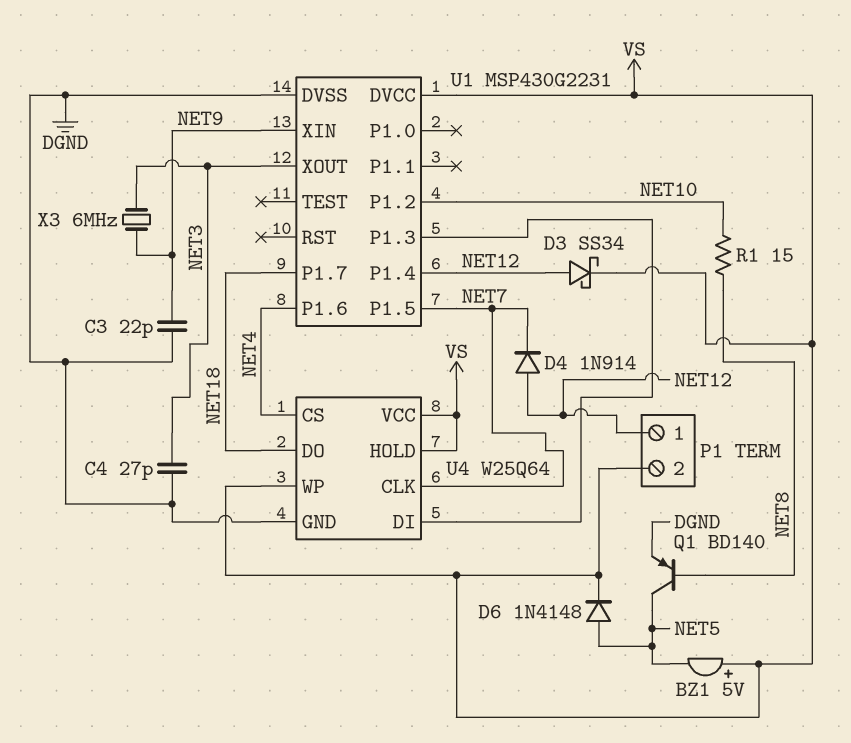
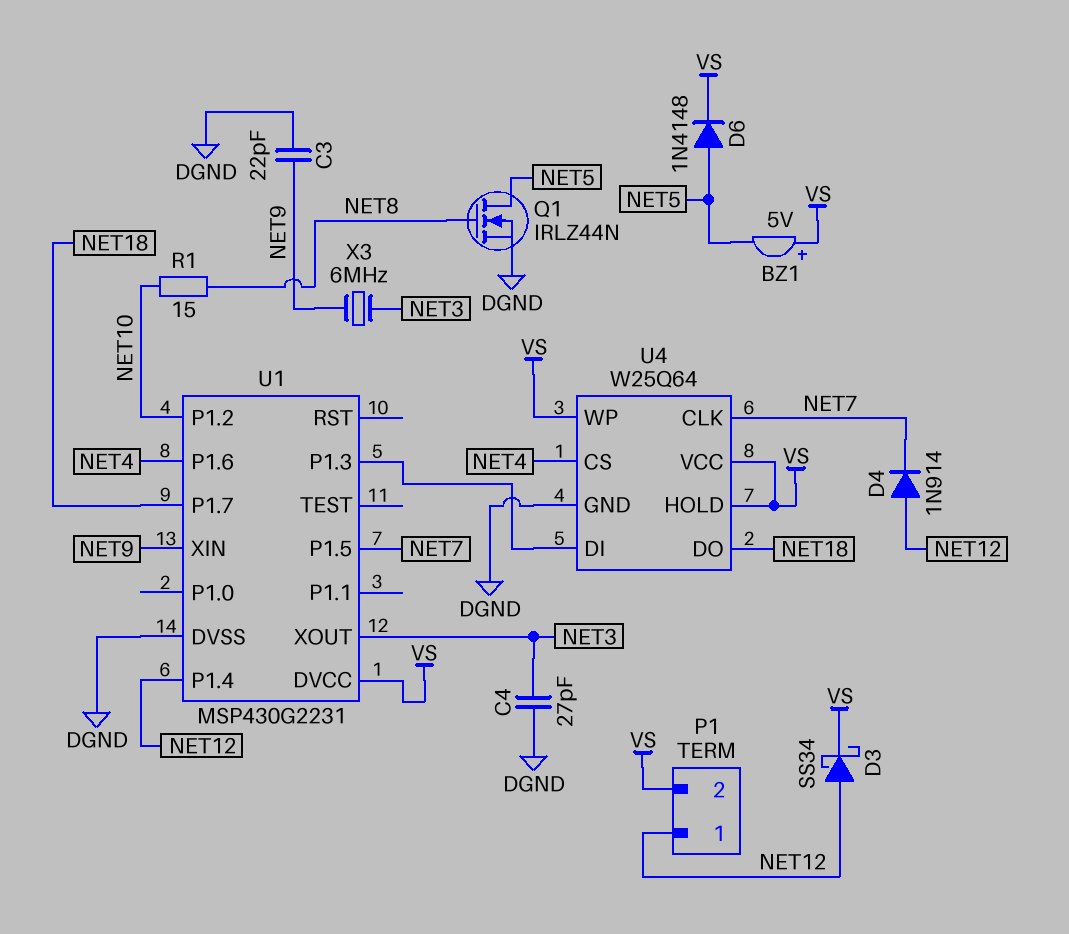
Q1: PNP BD140 (B NET8, C NET5, E DGND) -> NMOS IRLZ44N (G NET8, D NET5, S DGND)

